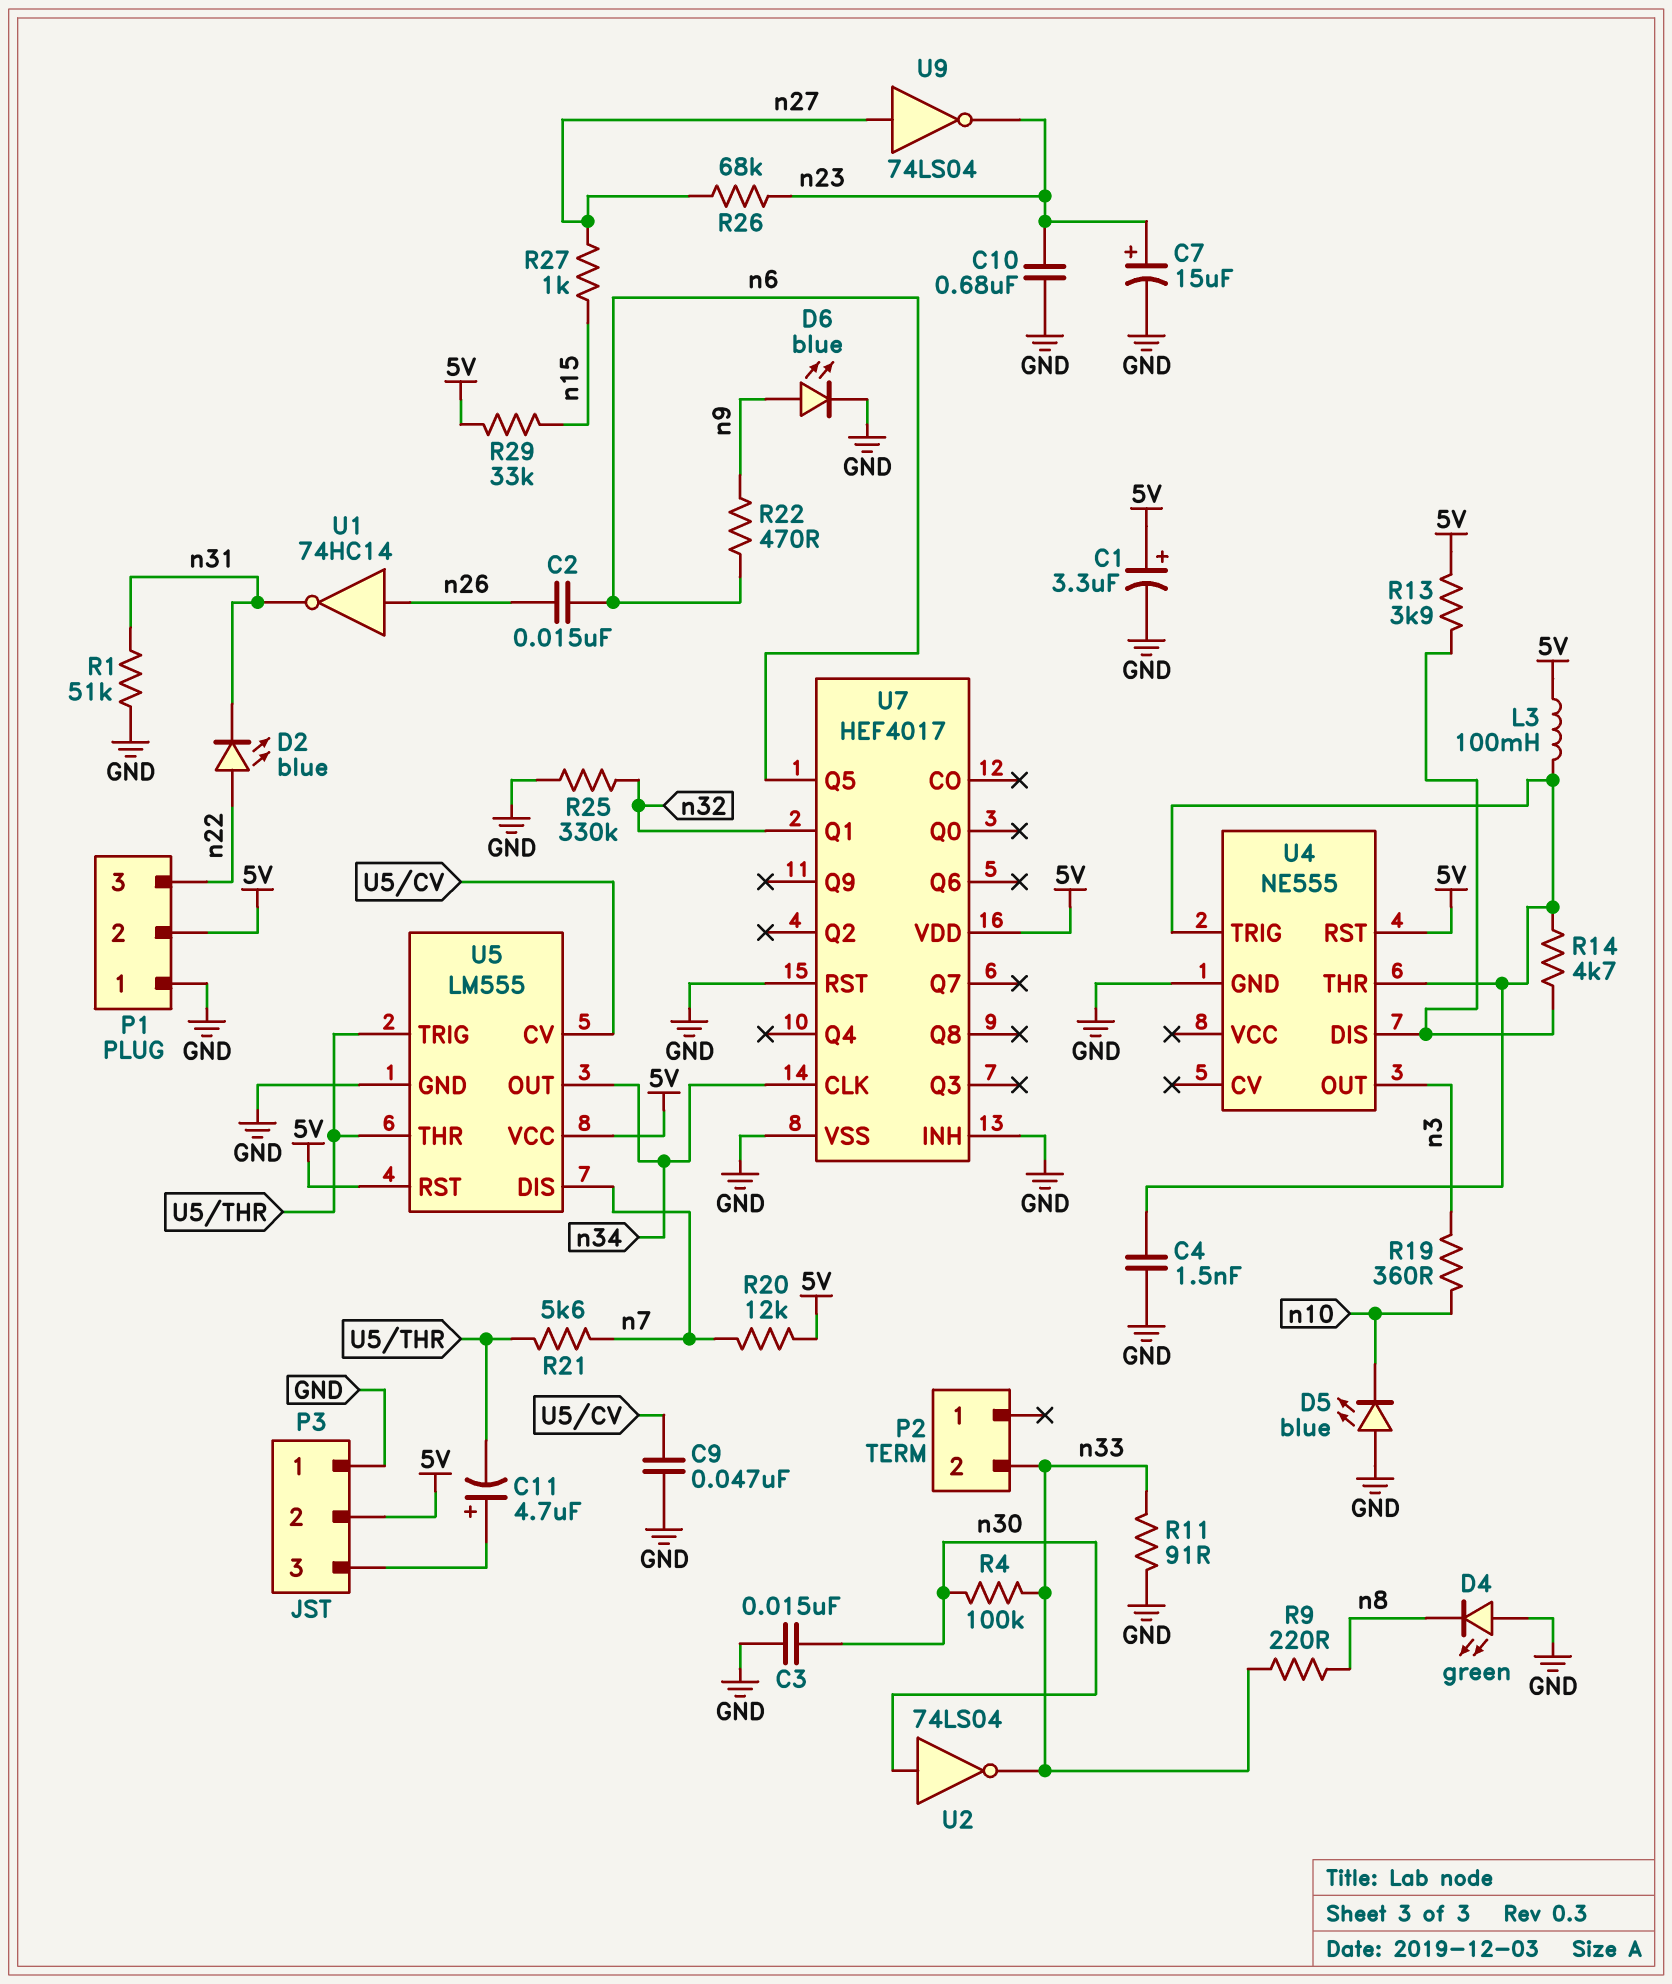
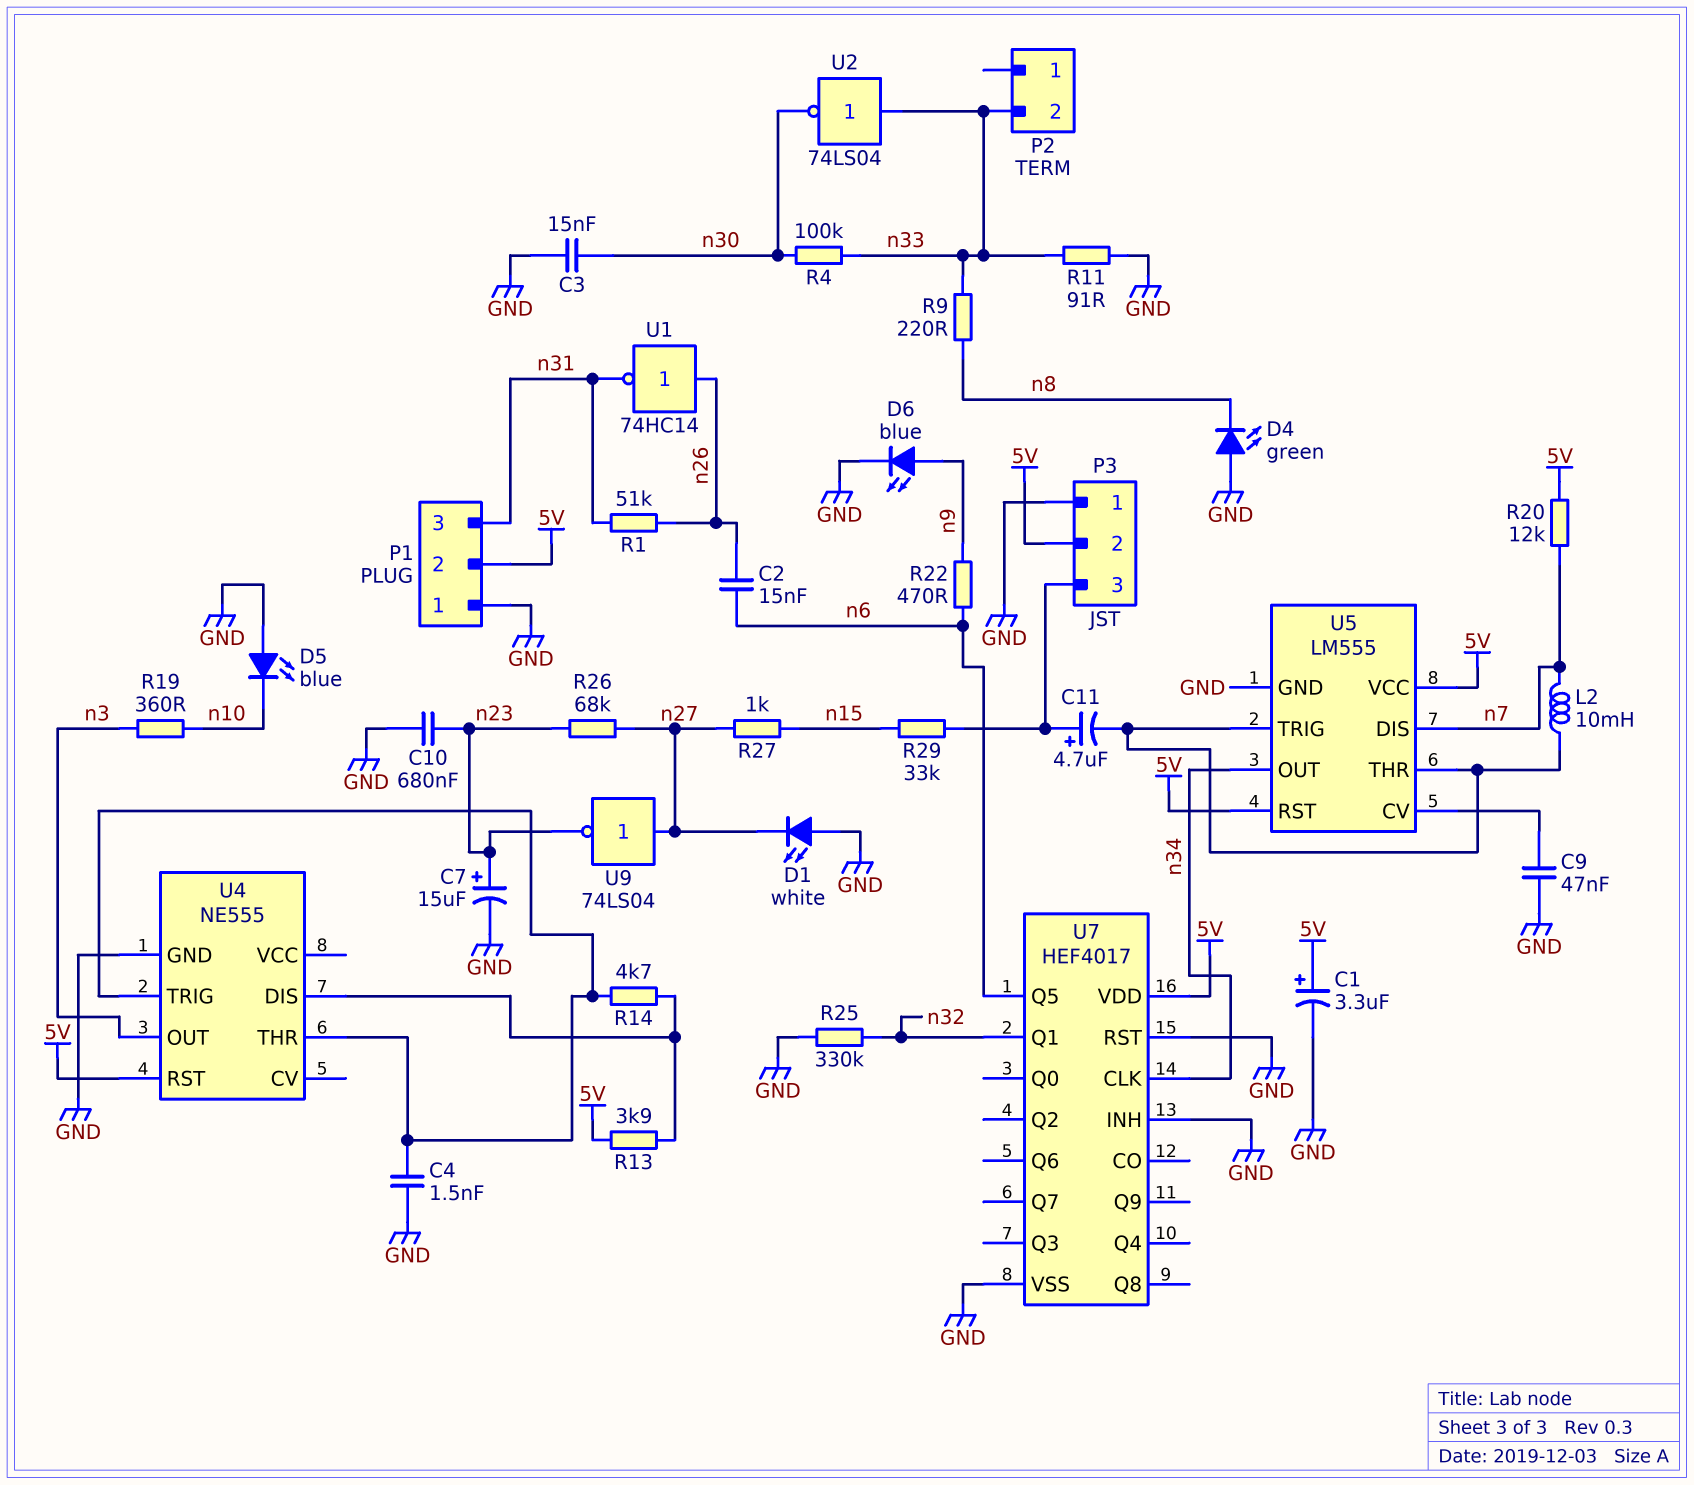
D1: none -> LED white (A GND, K n27)
D2: LED blue (A n22, K n31) -> none
L2: none -> 10mH (U5/THR, n7)
L3: 100mH (5V, U4/THR) -> none
P1 pin 3: n22 -> n31
R1: 51k (GND, n31) -> 51k (n26, n31)
R21: 5.6k (U5/THR, n7) -> none
R29: 33k (5V, n15) -> 33k (P3/3, n15)
U2: NOT 74LS04 (in n30, out n33) -> NOT 74LS04 (in n33, out n30)

